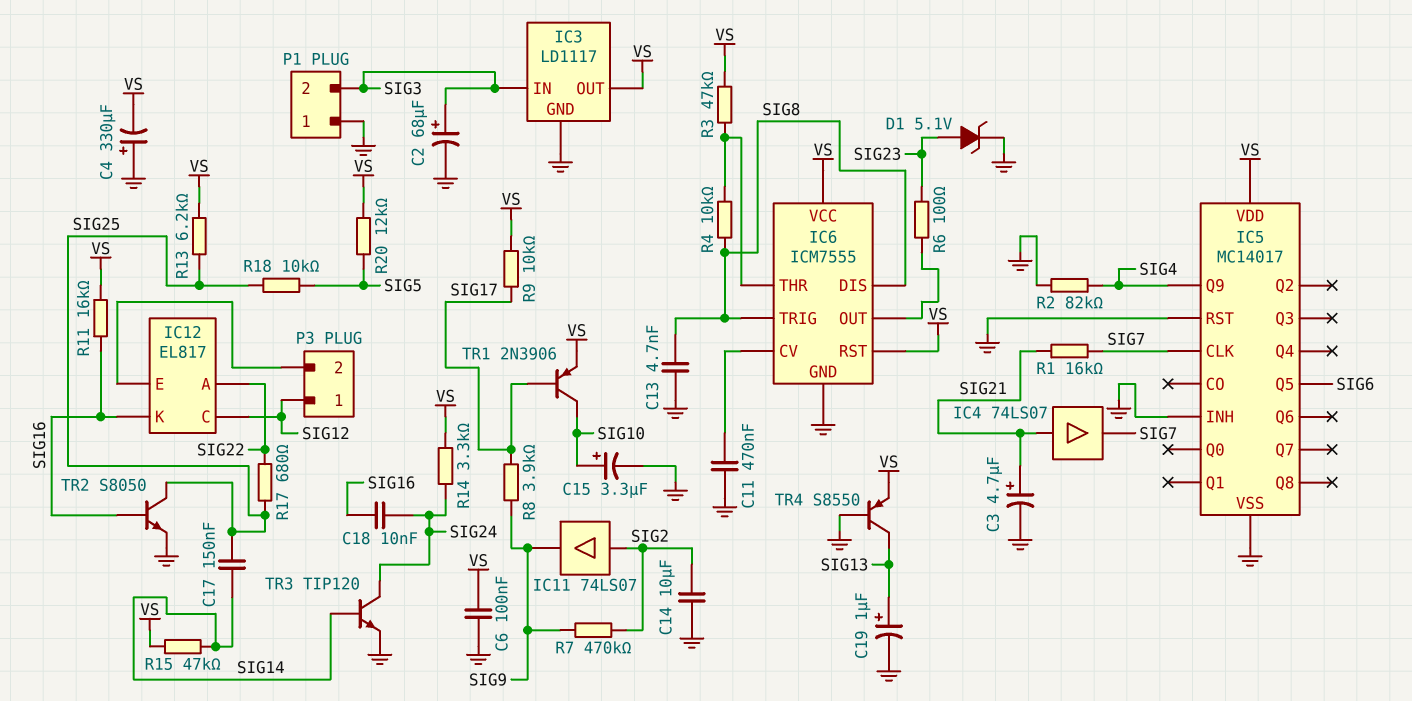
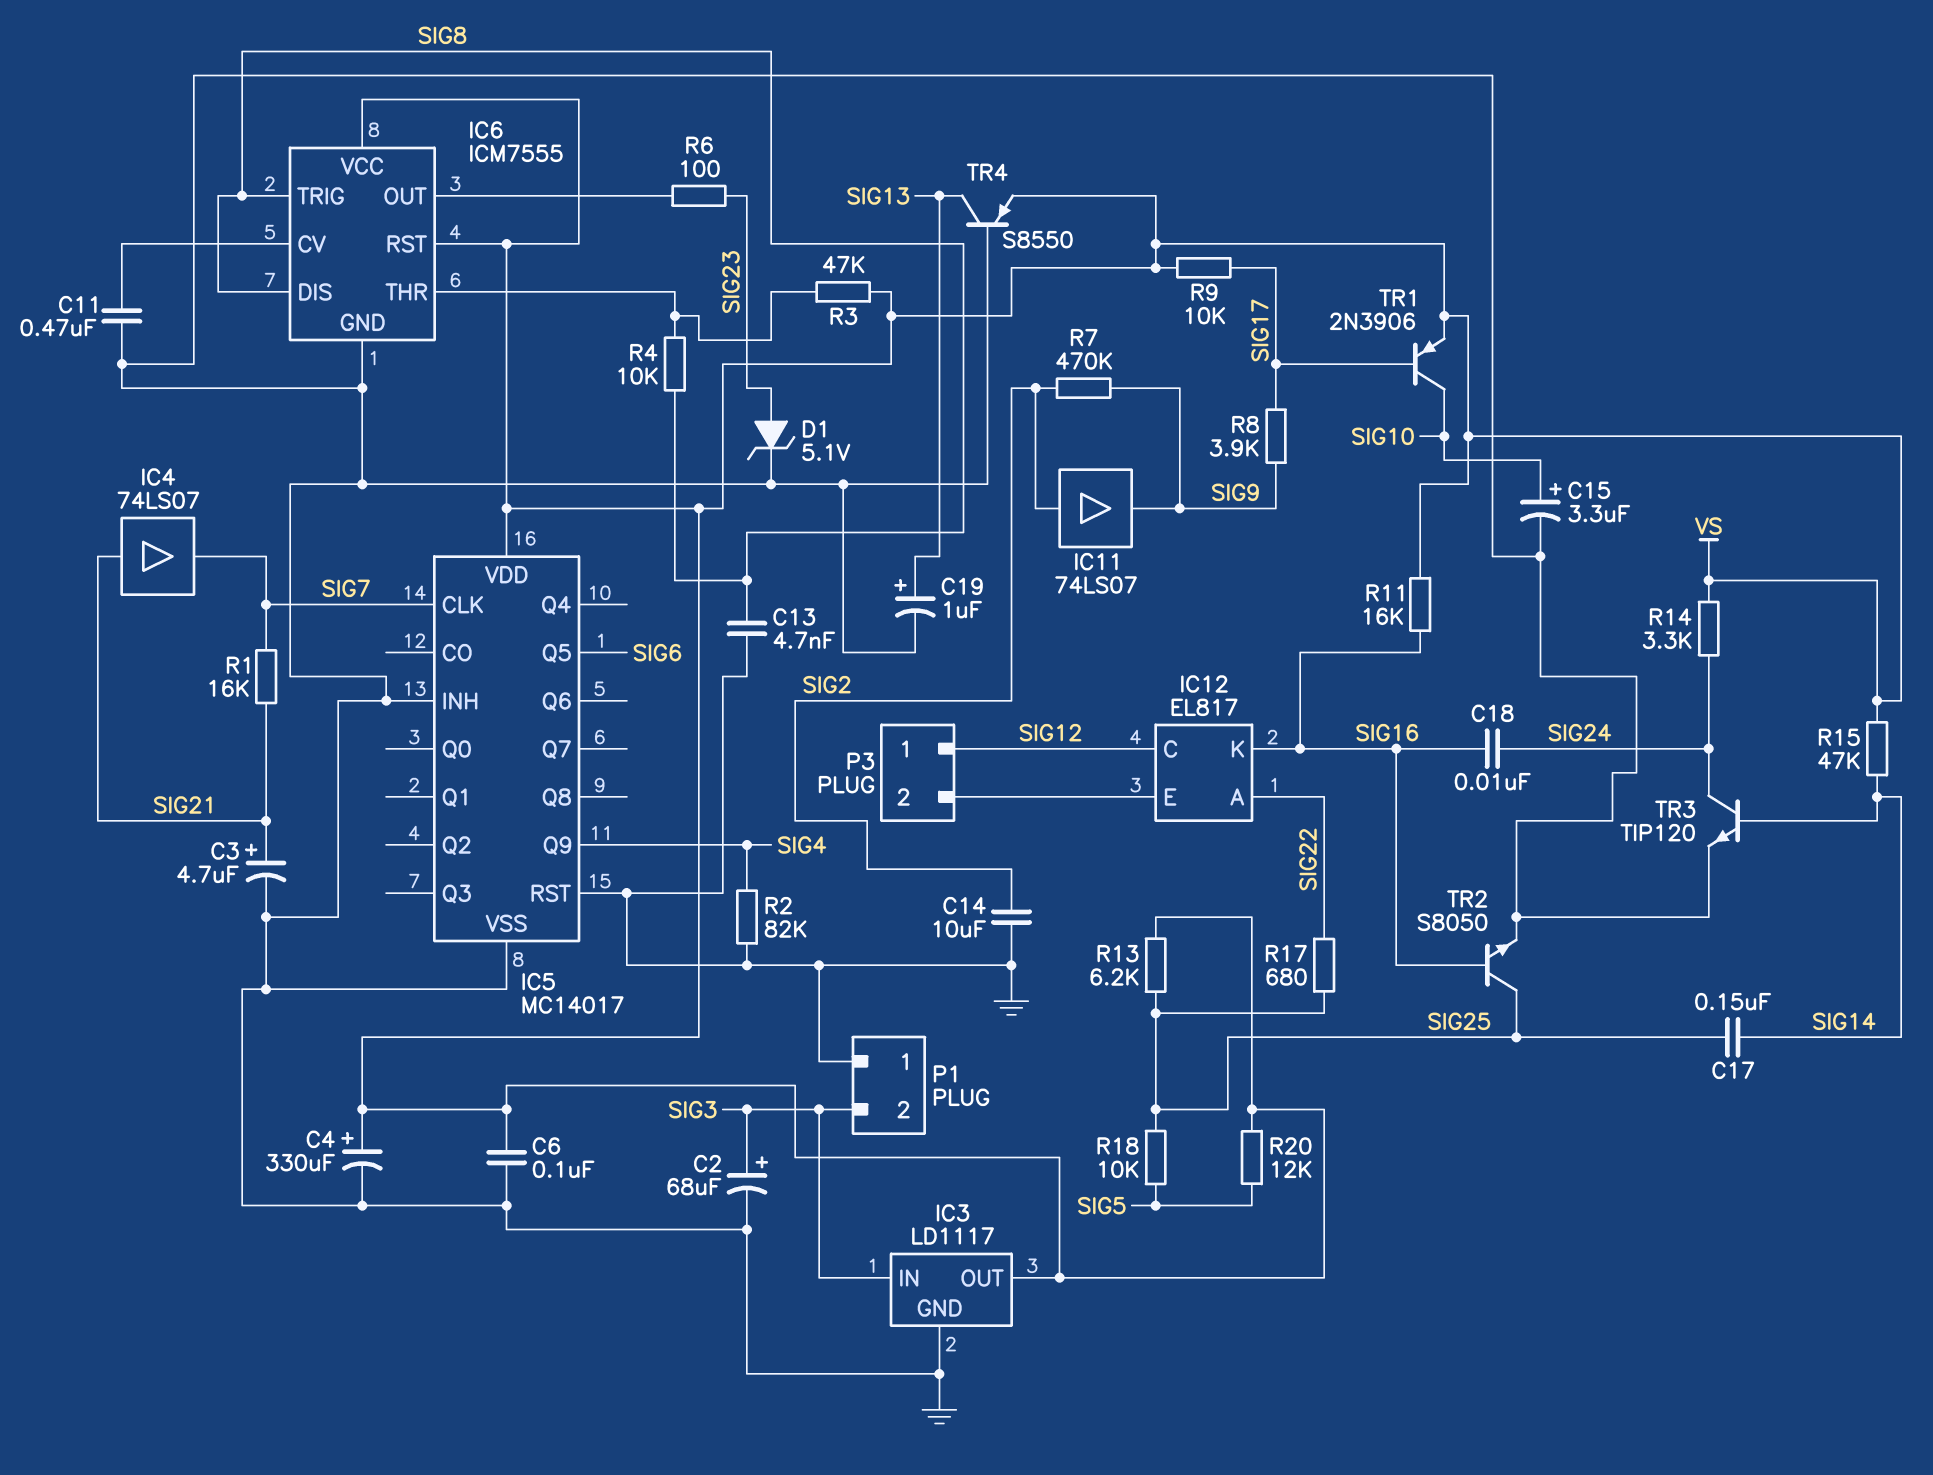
C4: 330uF (plus GND, minus VS) -> 330uF (plus VS, minus GND)

